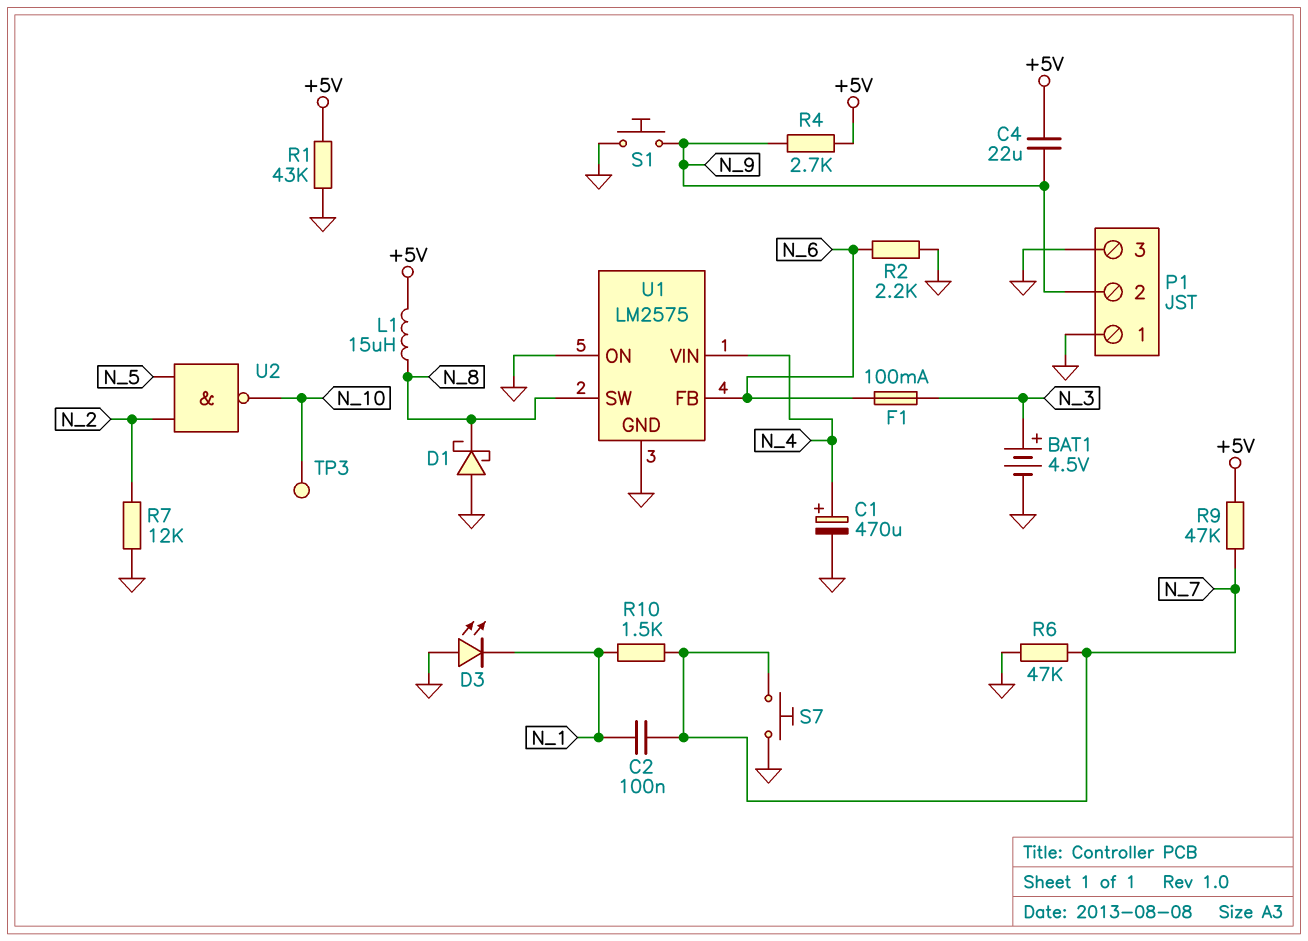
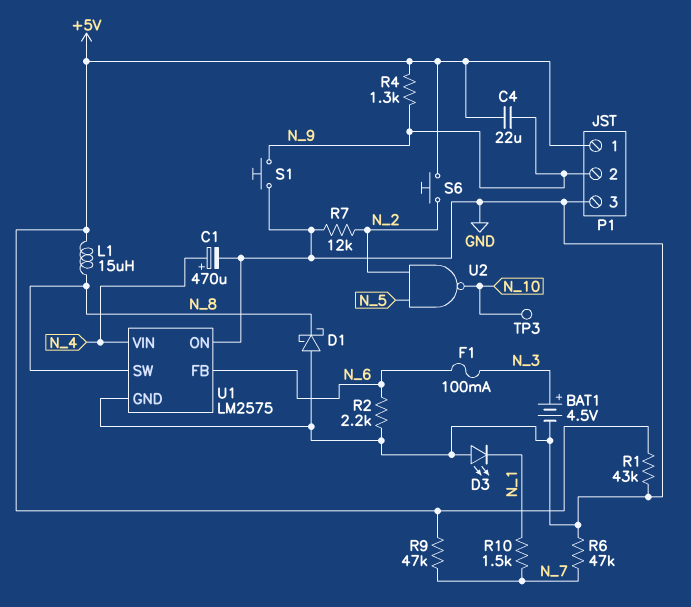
C2: 100nF (N_1, N_7) -> none
P1 pin 1: GND -> +5V
R4: 2.7k (+5V, N_9) -> 1.3k (+5V, N_9)
S6: none -> button (+5V, N_2)
S7: button (GND, N_7) -> none

